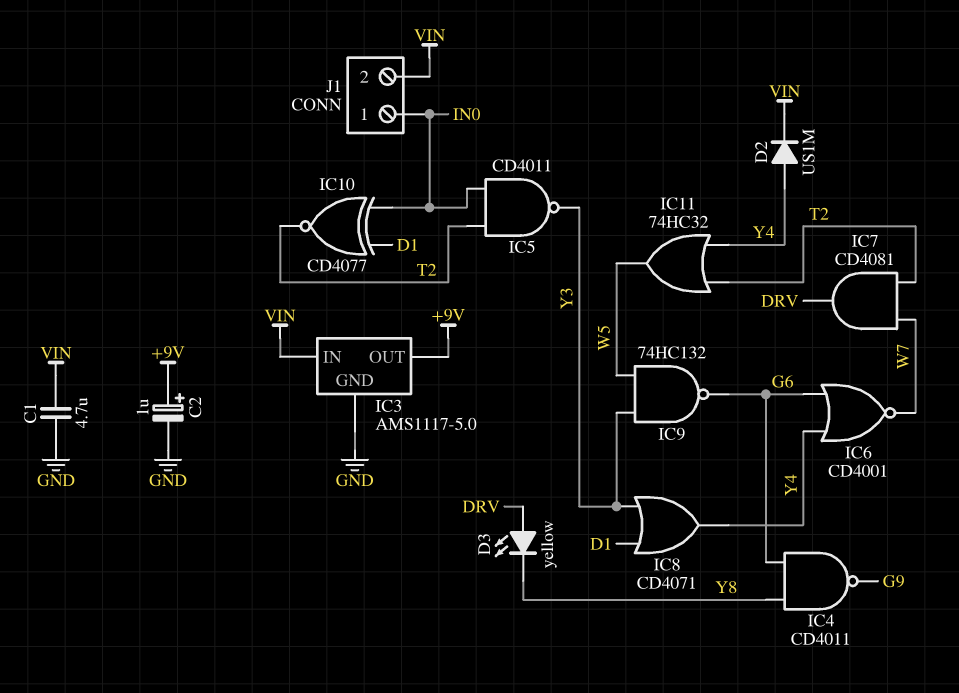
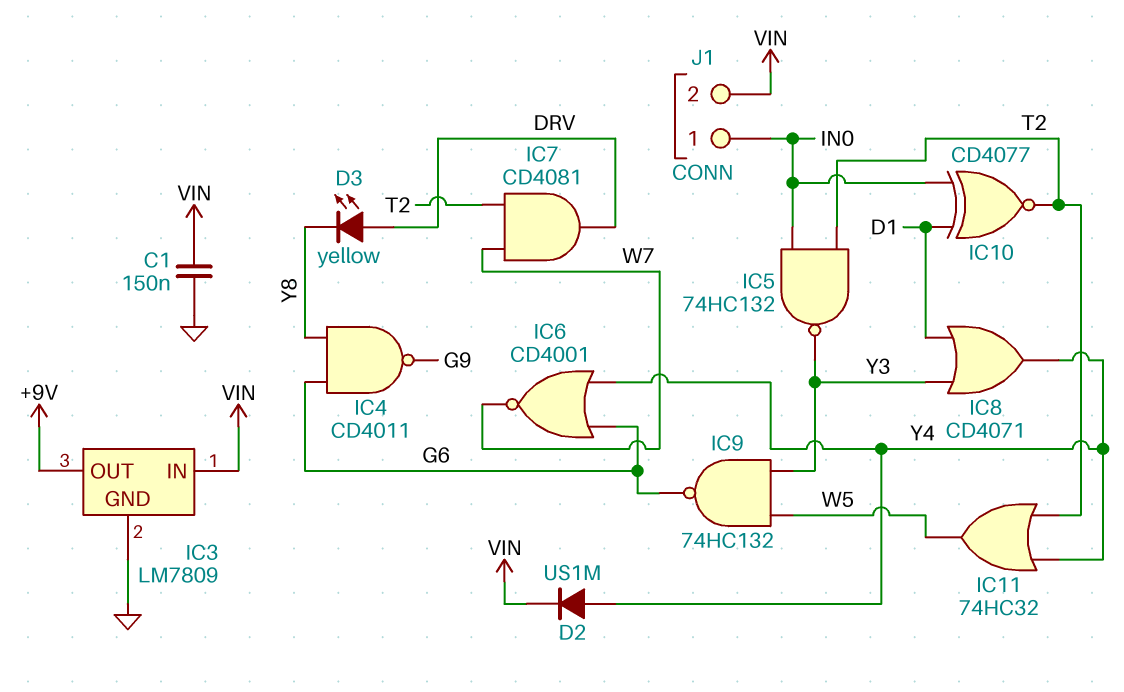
C1: 4.7uF (GND, VIN) -> 150nF (GND, VIN)
C2: 1uF (plus +9V, minus GND) -> none
IC3: AMS1117-5.0 -> LM7809
IC5: NAND CD4011 (in IN0, in T2, out Y3) -> NAND 74HC132 (in IN0, in T2, out Y3)

